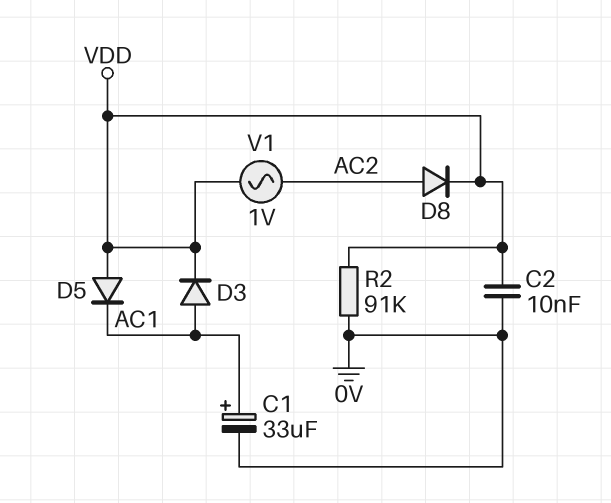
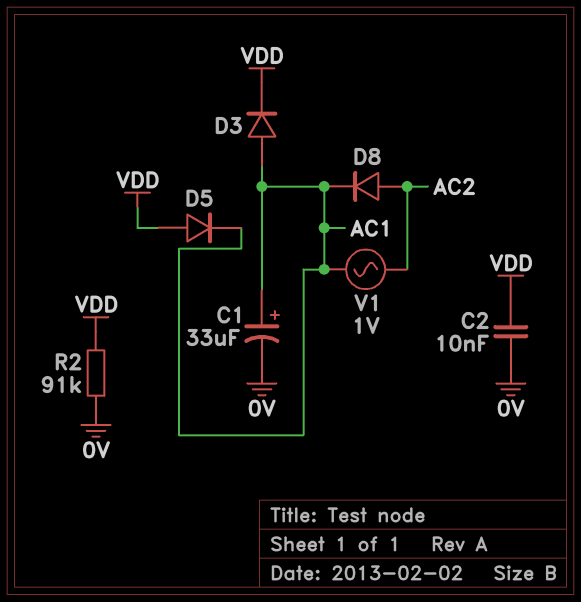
D8: diode (A AC2, K VDD) -> diode (A AC2, K AC1)
V1: AC 1V (AC2, VDD) -> AC 1V (AC1, AC2)

